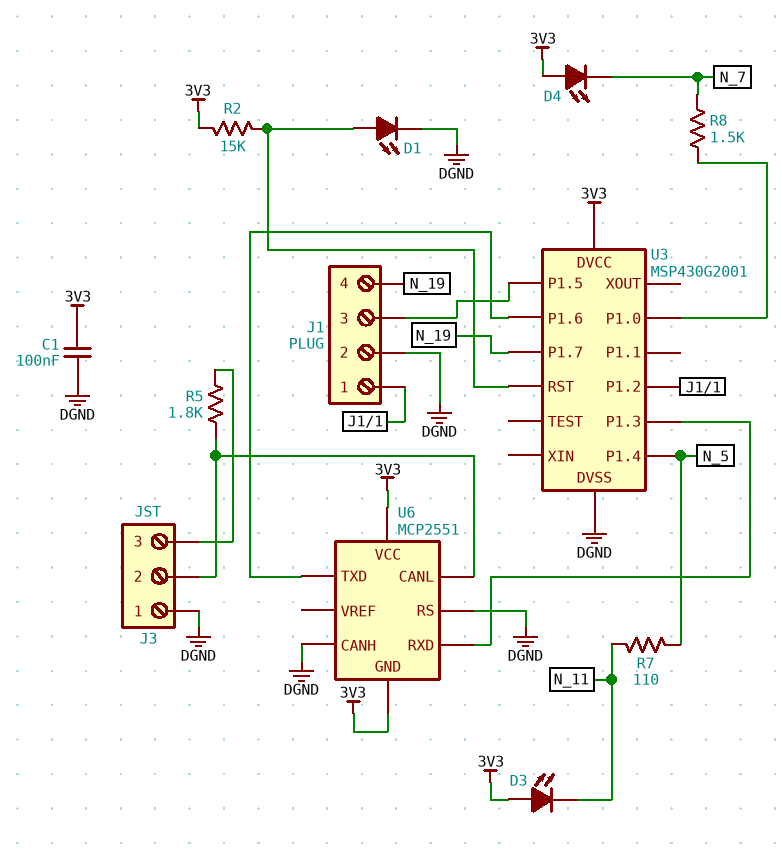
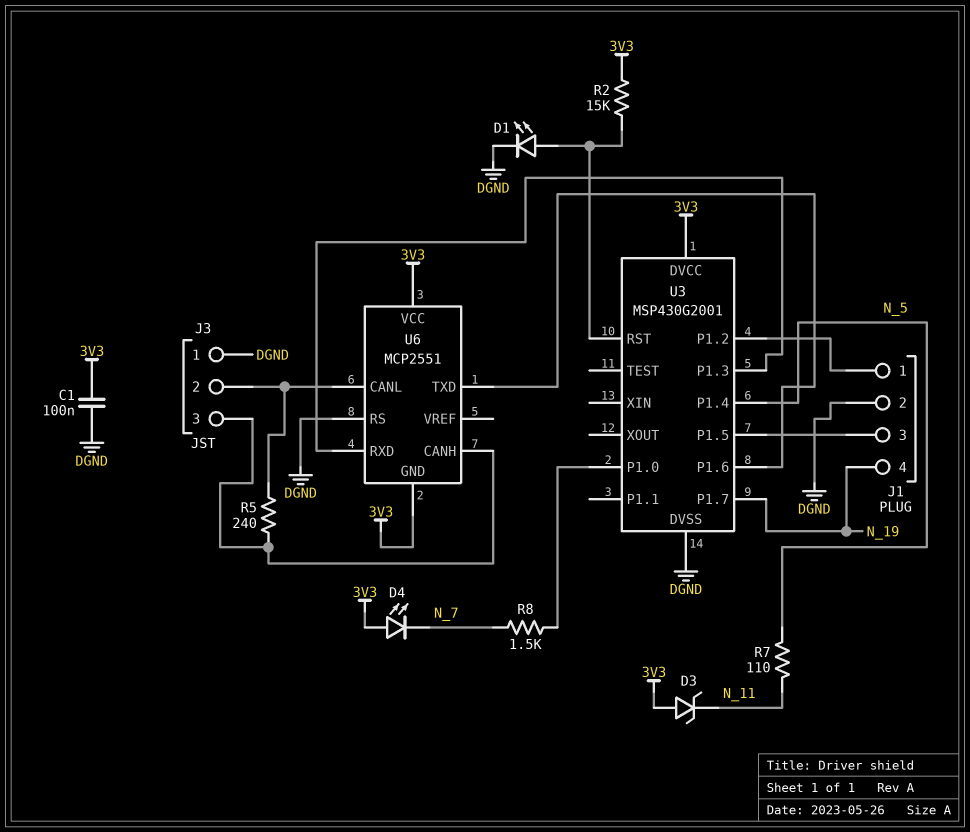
D3: LED (A 3V3, K N_11) -> zener (A 3V3, K N_11)
R5: 1.8k (J3/2, J3/3) -> 240 (J3/2, J3/3)
U6 pin CANH: DGND -> J3/3

